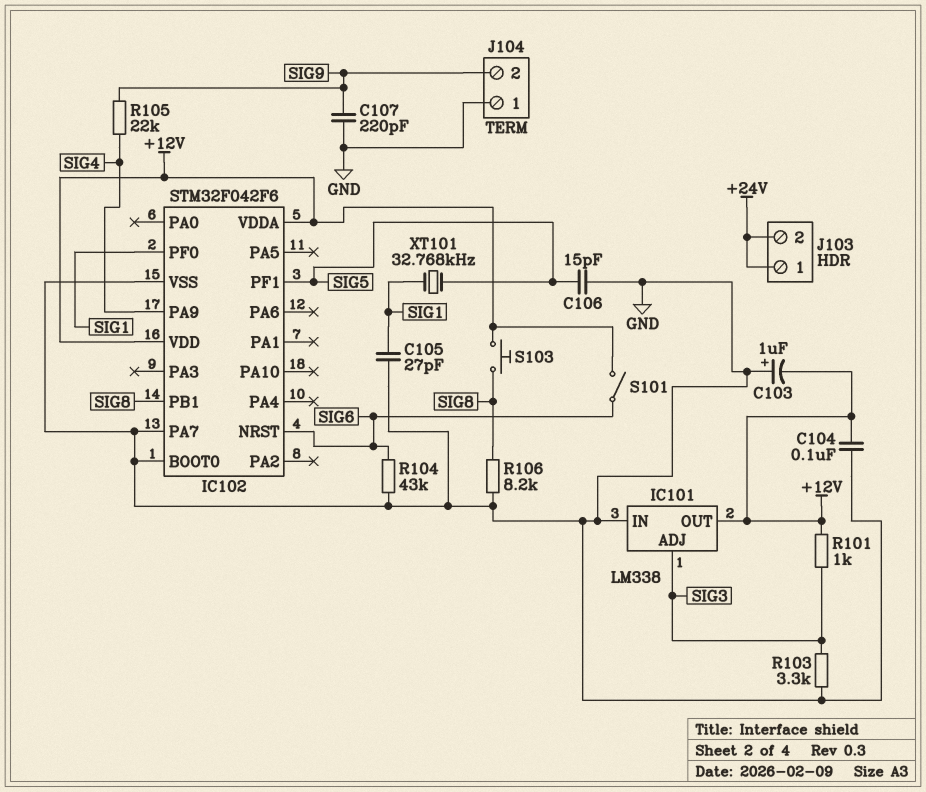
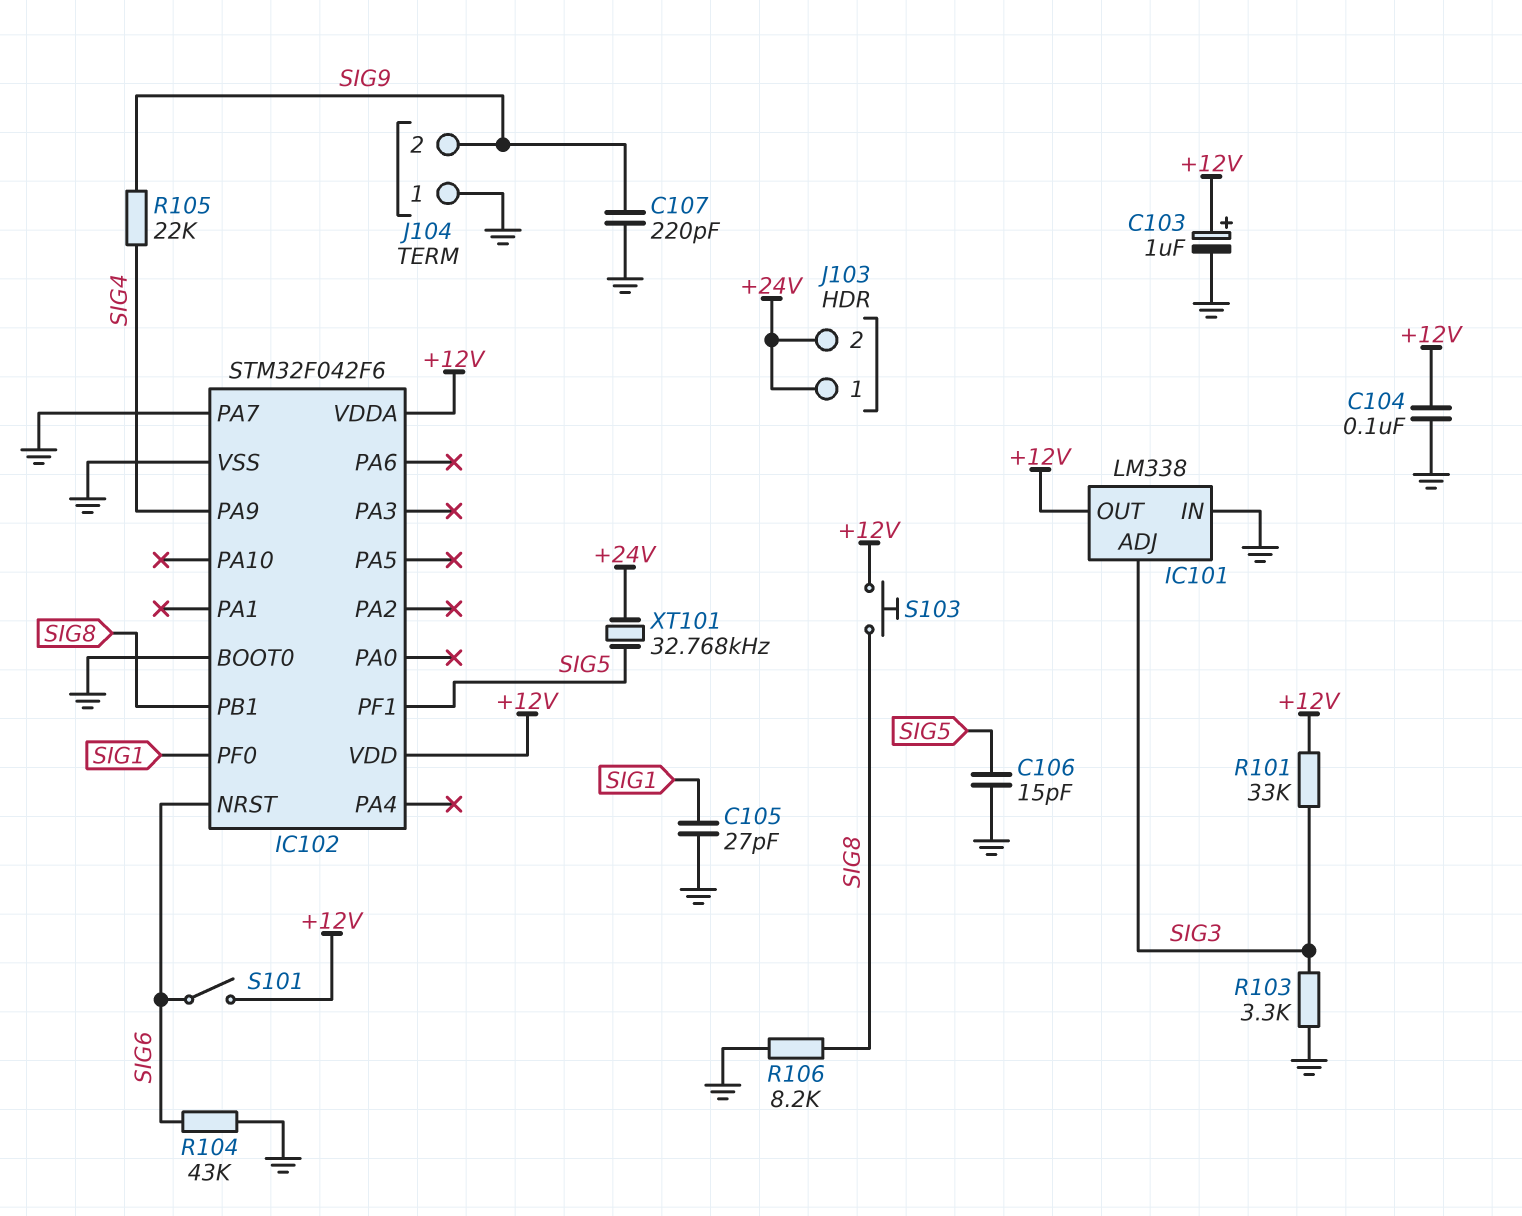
C103: 1uF (plus GND, minus +12V) -> 1uF (plus +12V, minus GND)
R101: 1k (+12V, SIG3) -> 33k (+12V, SIG3)
XT101: 32.768kHz (SIG1, SIG5) -> 32.768kHz (+24V, SIG5)

